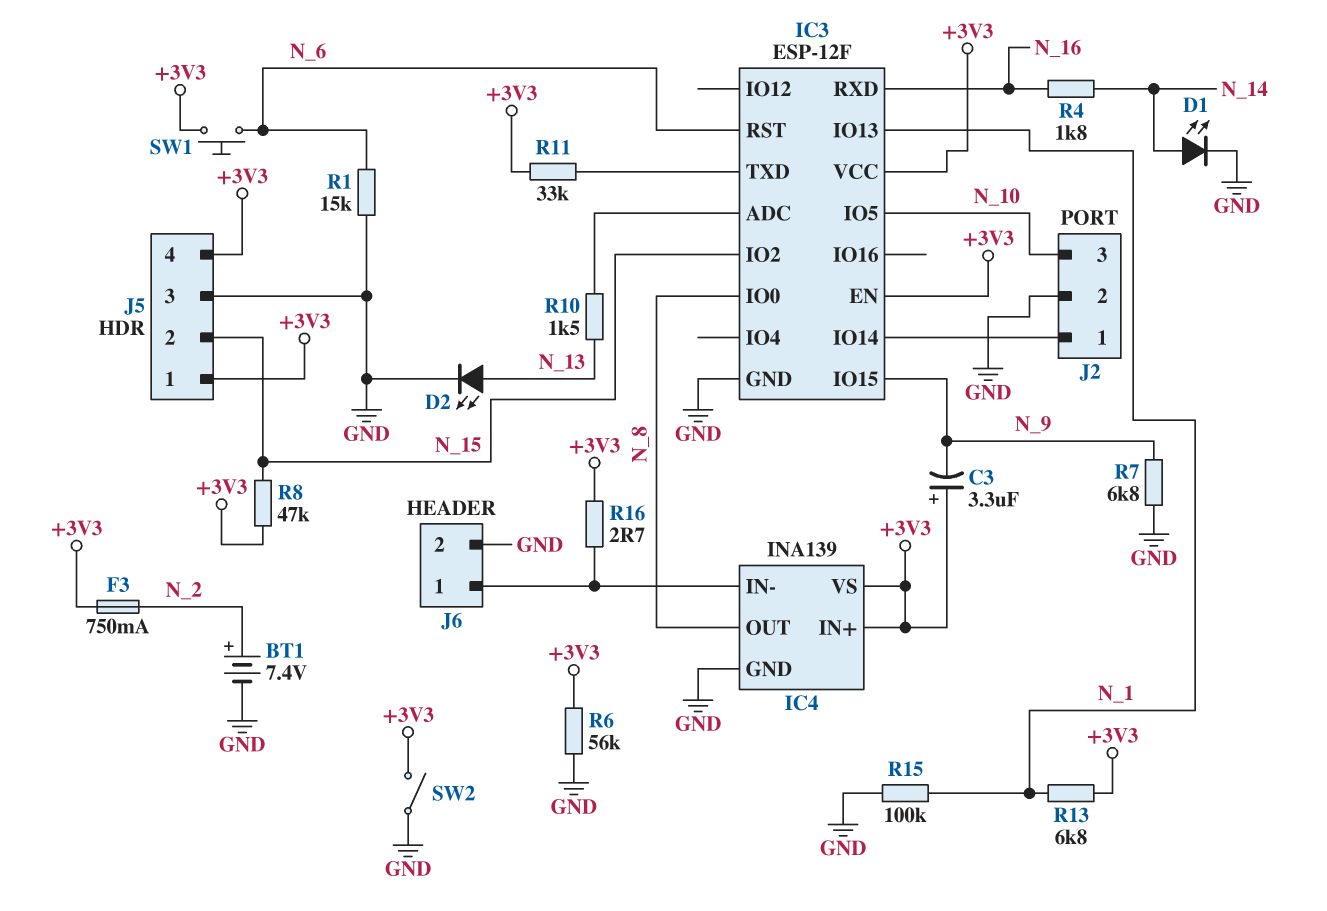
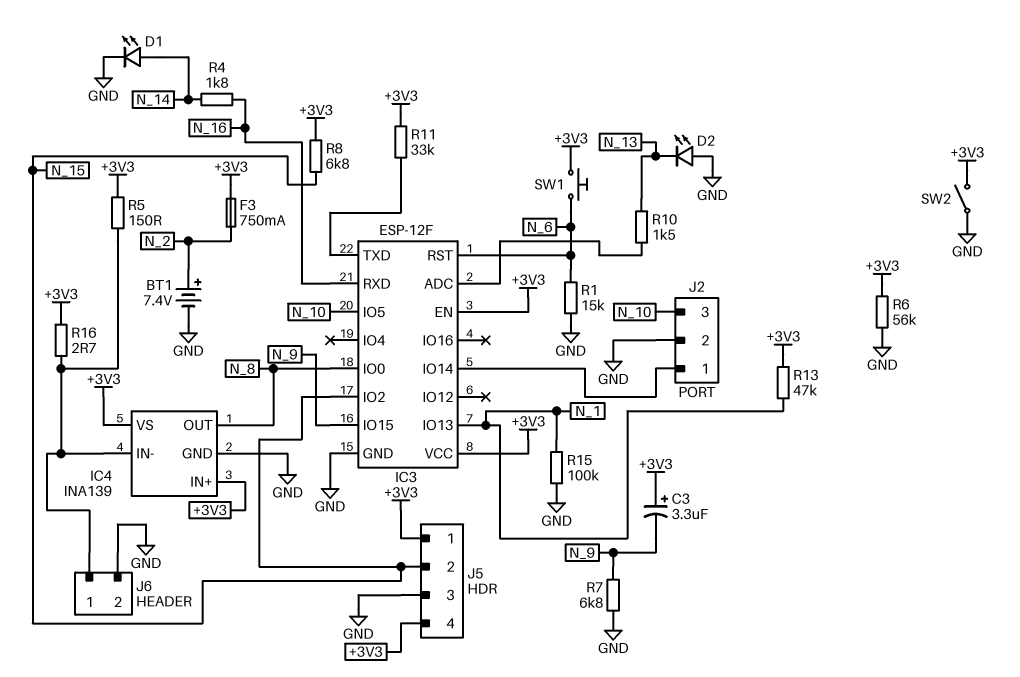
D2: LED (A N_13, K GND) -> LED (A GND, K N_13)
R5: none -> 150 (+3V3, IC4/IN-)
R8: 47k (+3V3, N_15) -> 6.8k (+3V3, N_15)
R13: 6.8k (+3V3, N_1) -> 47k (+3V3, N_1)

